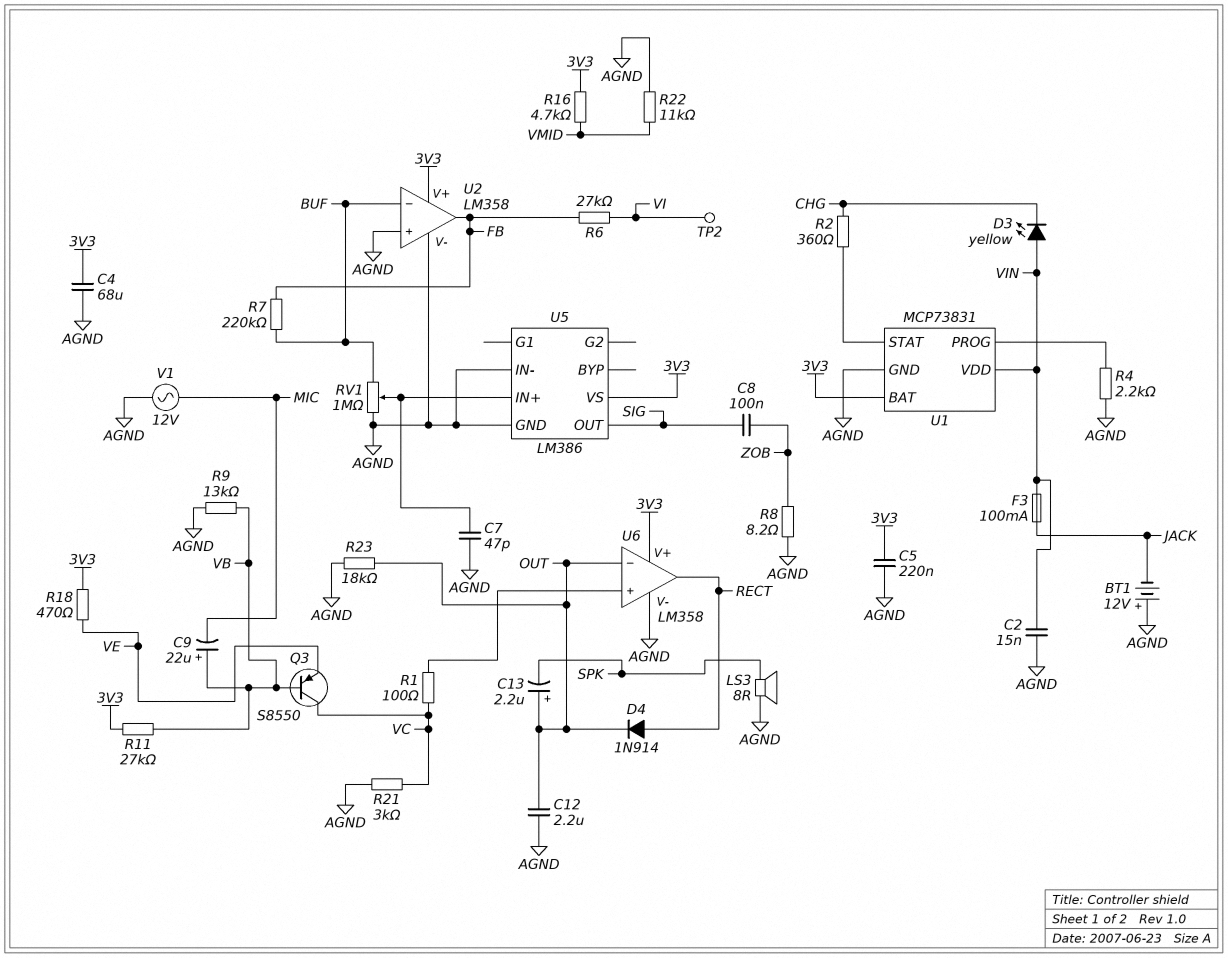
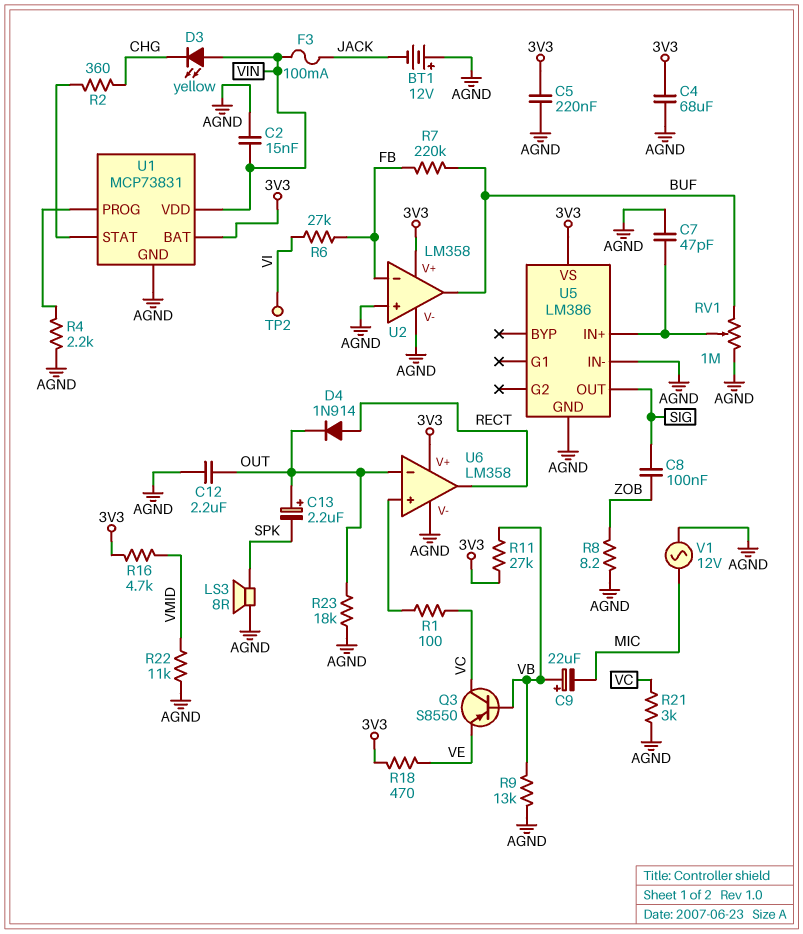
U2 pin in-: BUF -> FB
U2 pin out: FB -> BUF

